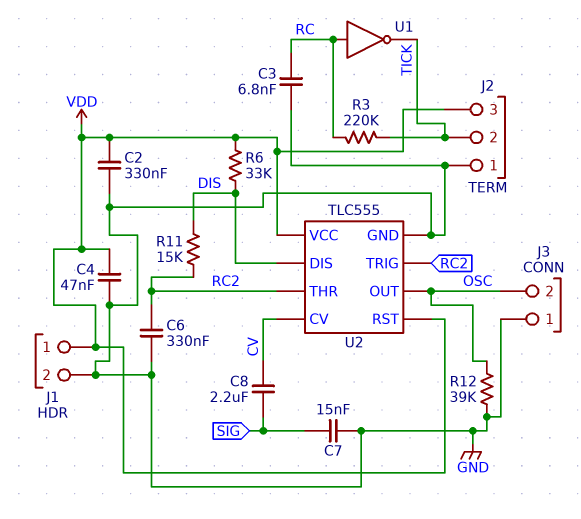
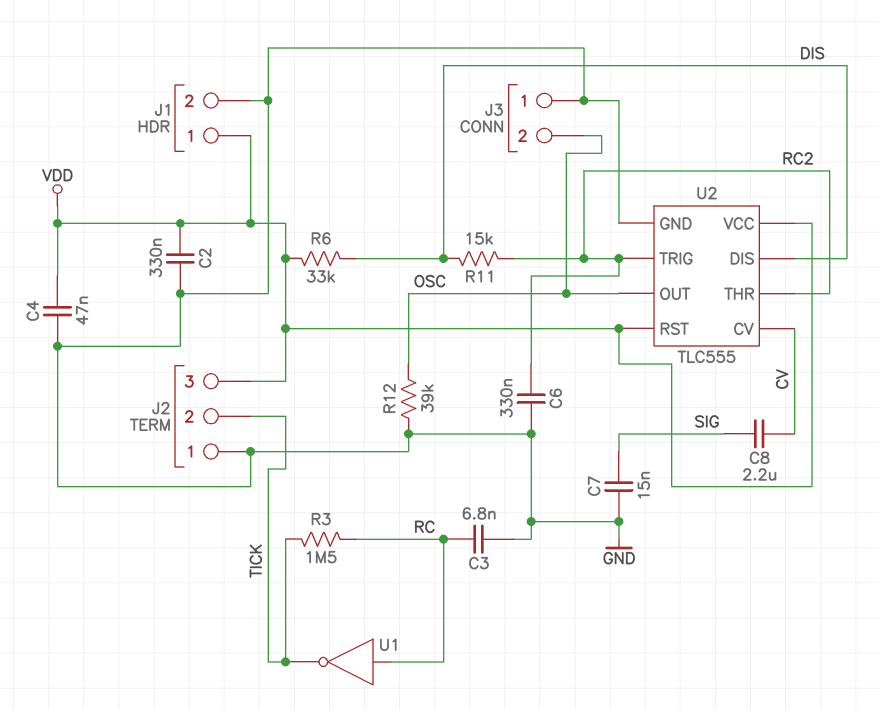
R3: 220k (RC, TICK) -> 1.5M (RC, TICK)

